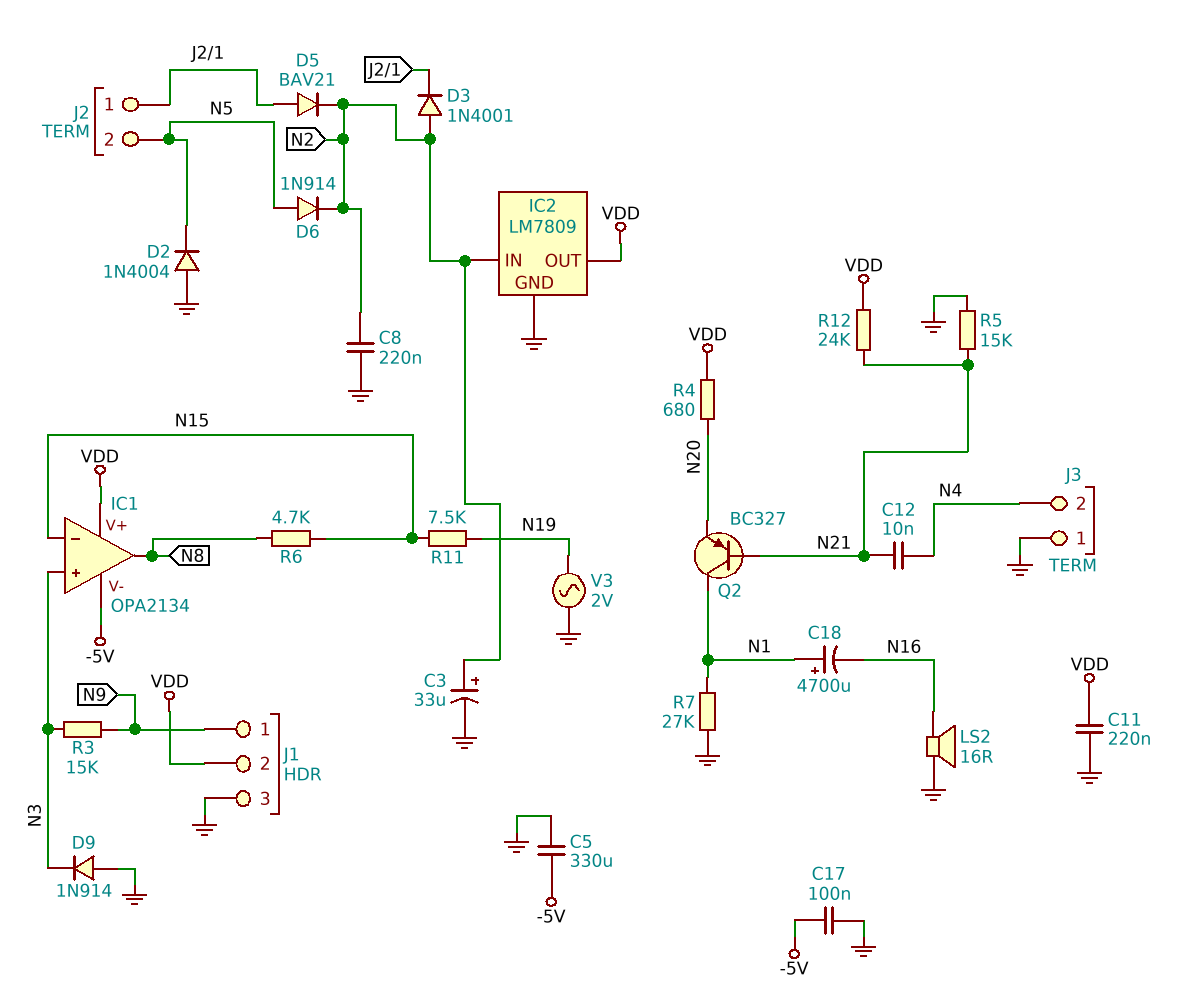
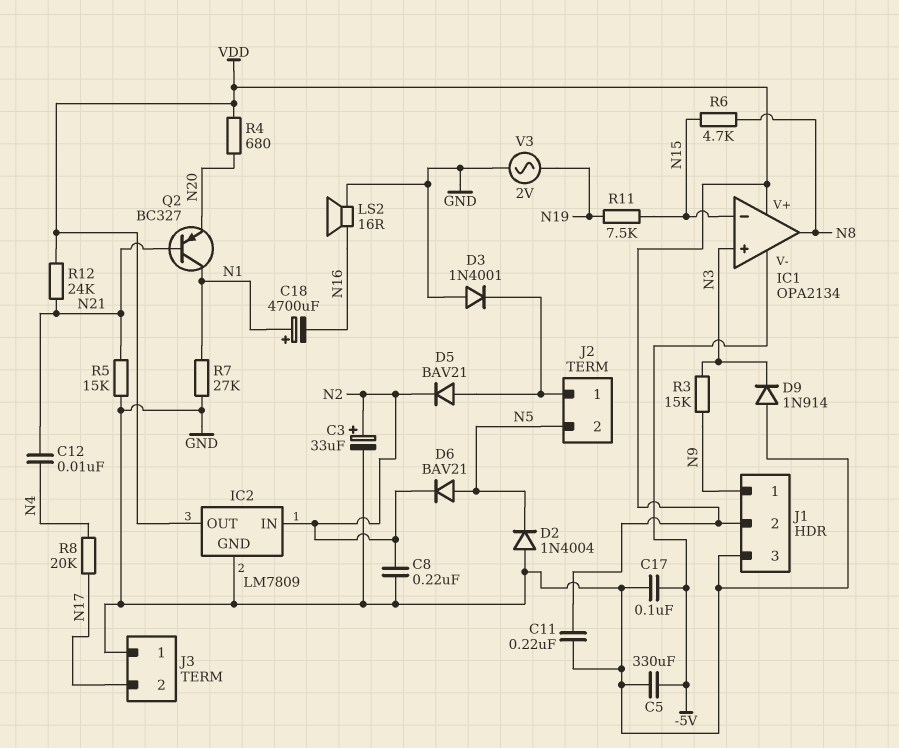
D3: diode 1N4001 (A N2, K J2/1) -> diode 1N4001 (A GND, K J2/1)
D6: diode 1N914 (A N5, K N2) -> diode BAV21 (A N5, K N2)
J3 pin 2: N4 -> N17
R8: none -> 20k (N4, N17)

